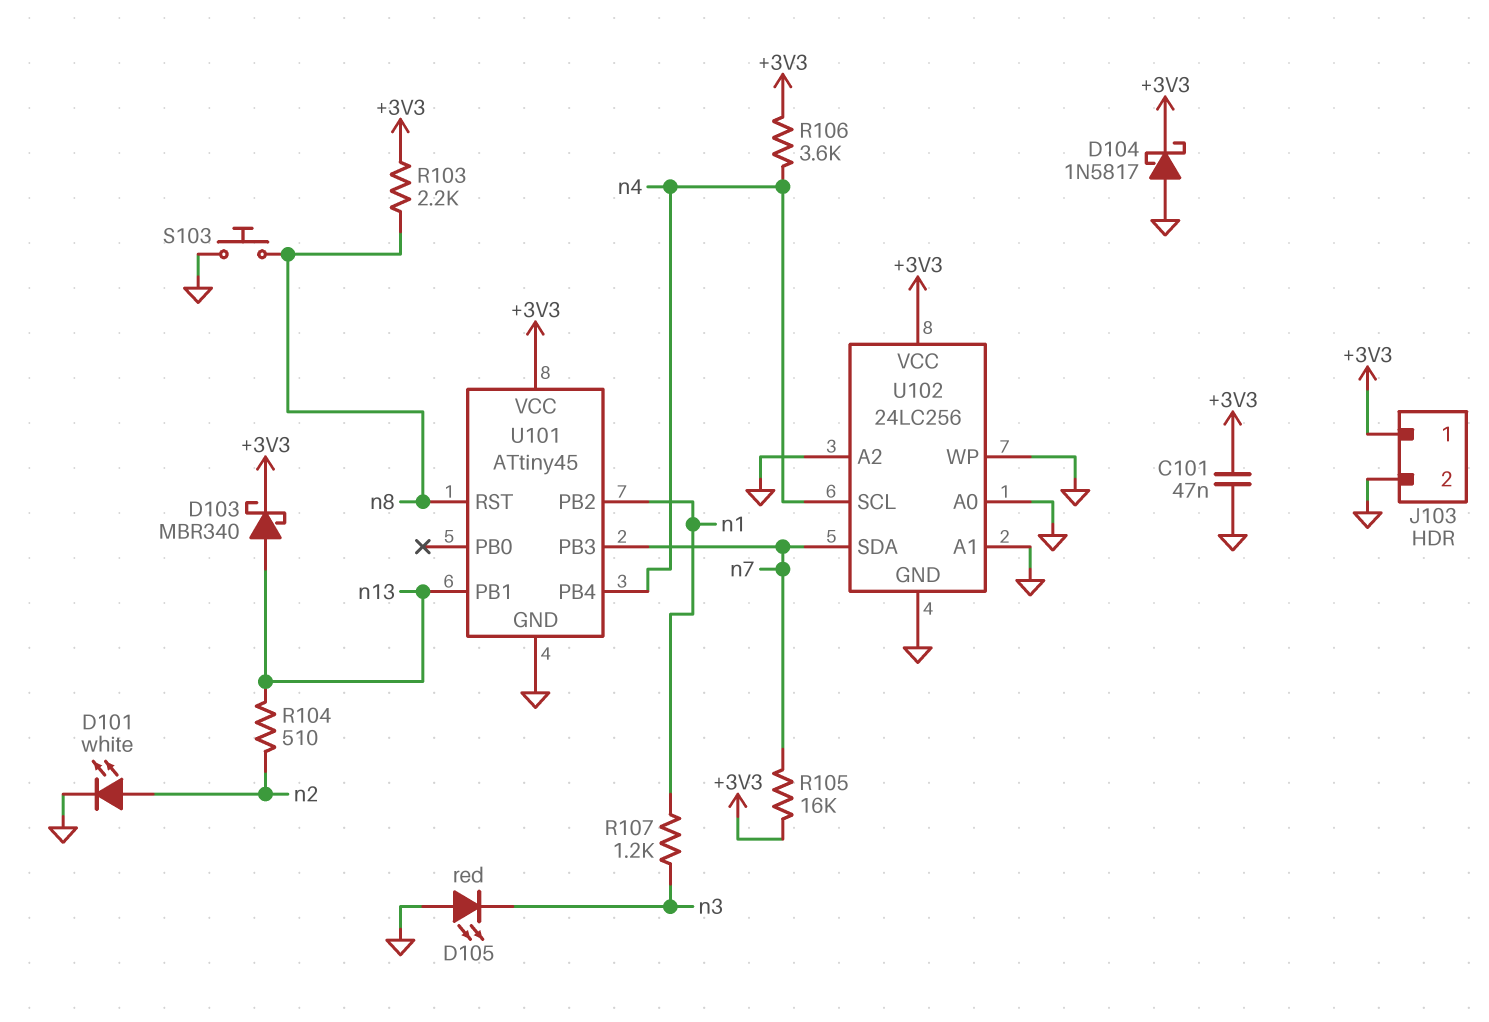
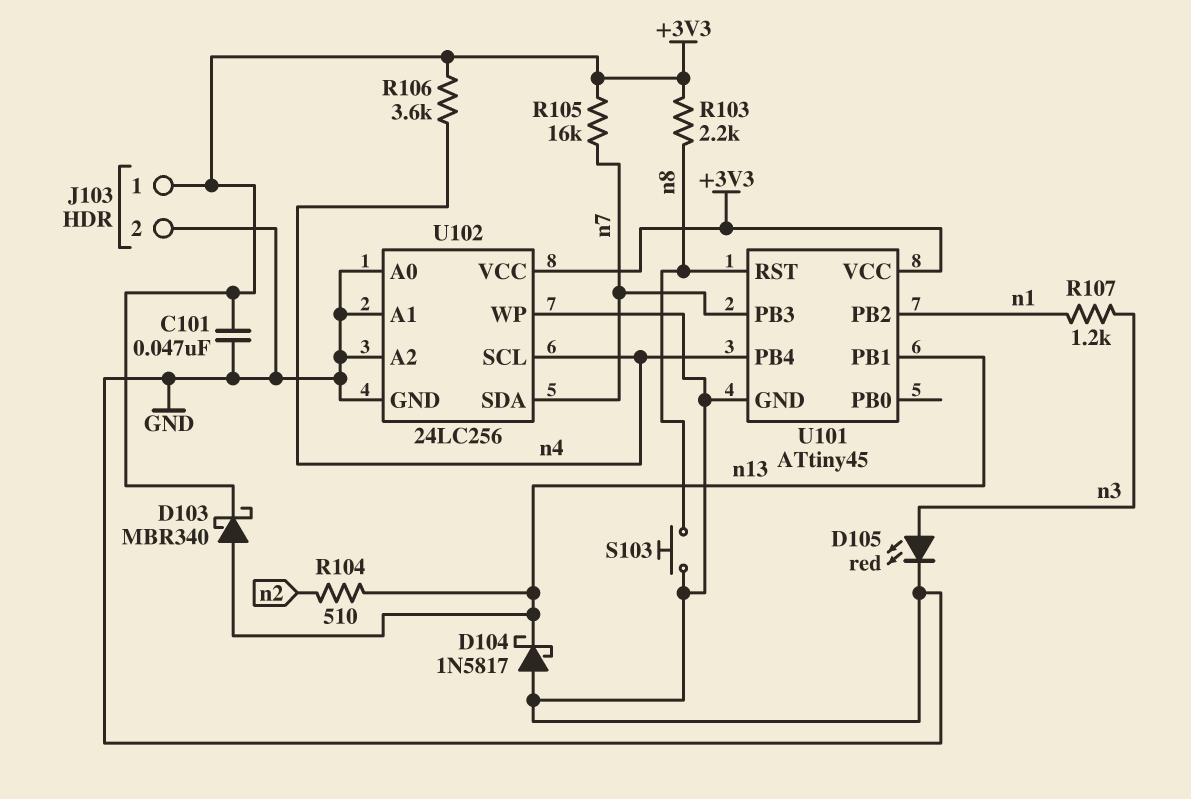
D101: LED white (A n2, K GND) -> none
D104: schottky 1N5817 (A GND, K +3V3) -> schottky 1N5817 (A GND, K n13)
D105: LED red (A GND, K n3) -> LED red (A n3, K GND)

